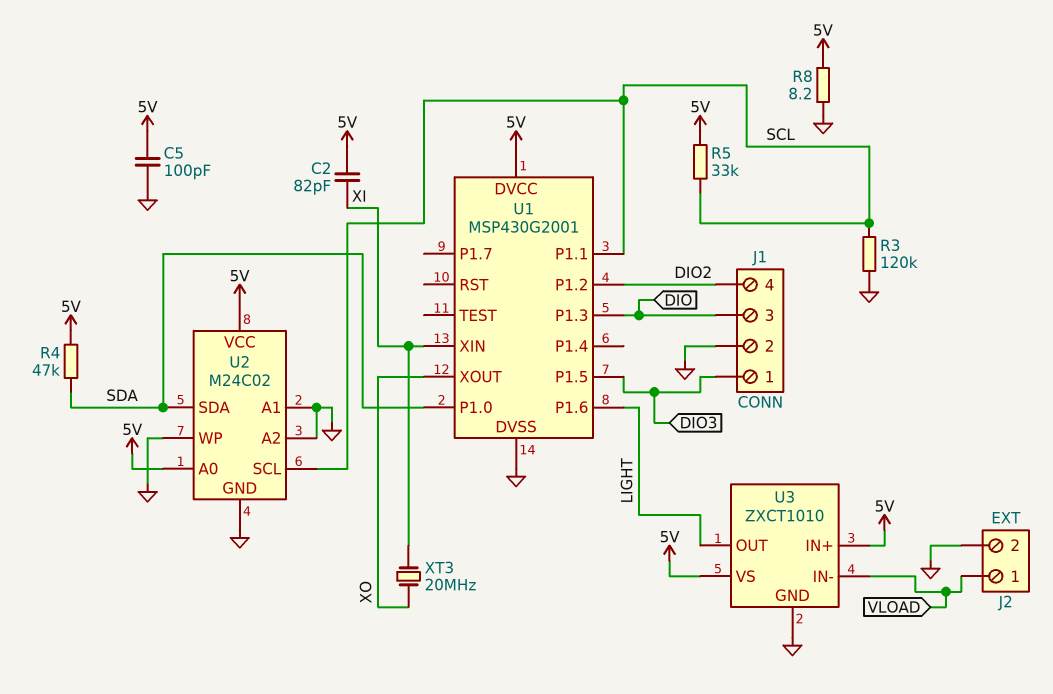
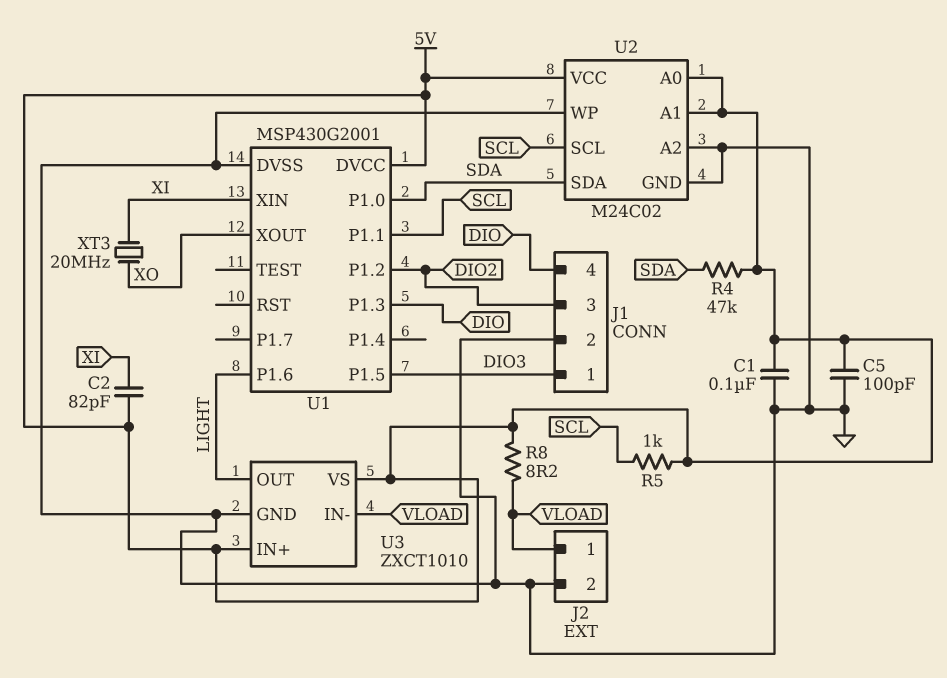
C1: none -> 100nF (5V, GND)
J1 pin 3: DIO -> DIO2
J1 pin 4: DIO2 -> DIO
R3: 120k (GND, SCL) -> none
R5: 33k (5V, SCL) -> 1k (5V, SCL)
R8: 8.2 (5V, GND) -> 8.2 (5V, VLOAD)
U2 pin A1: GND -> 5V

